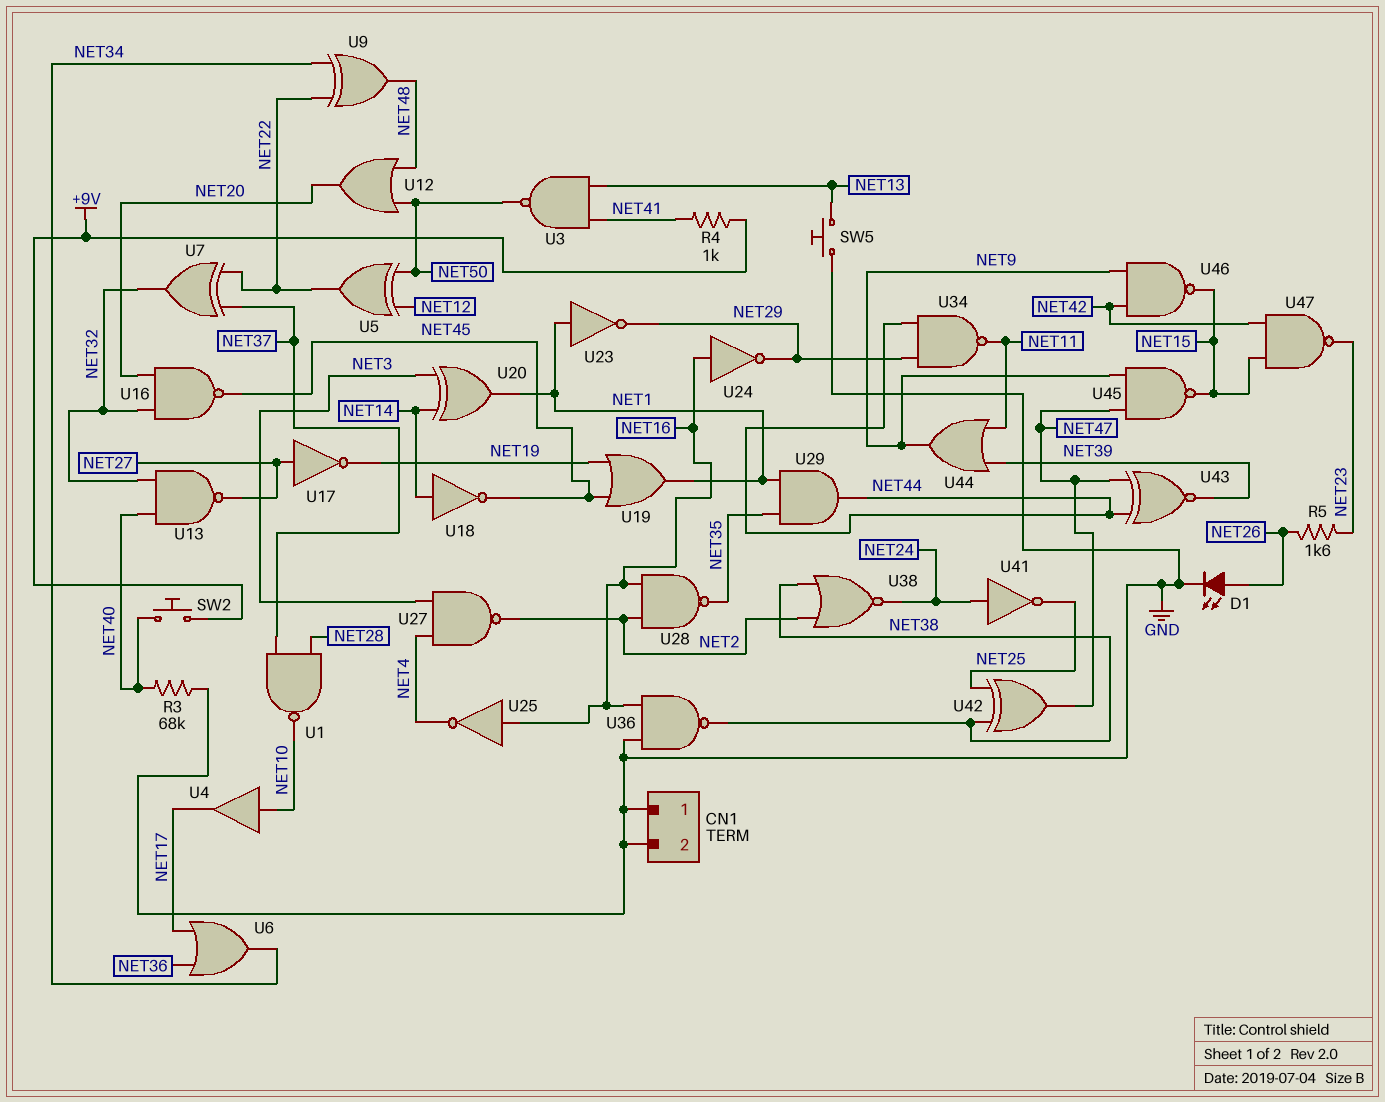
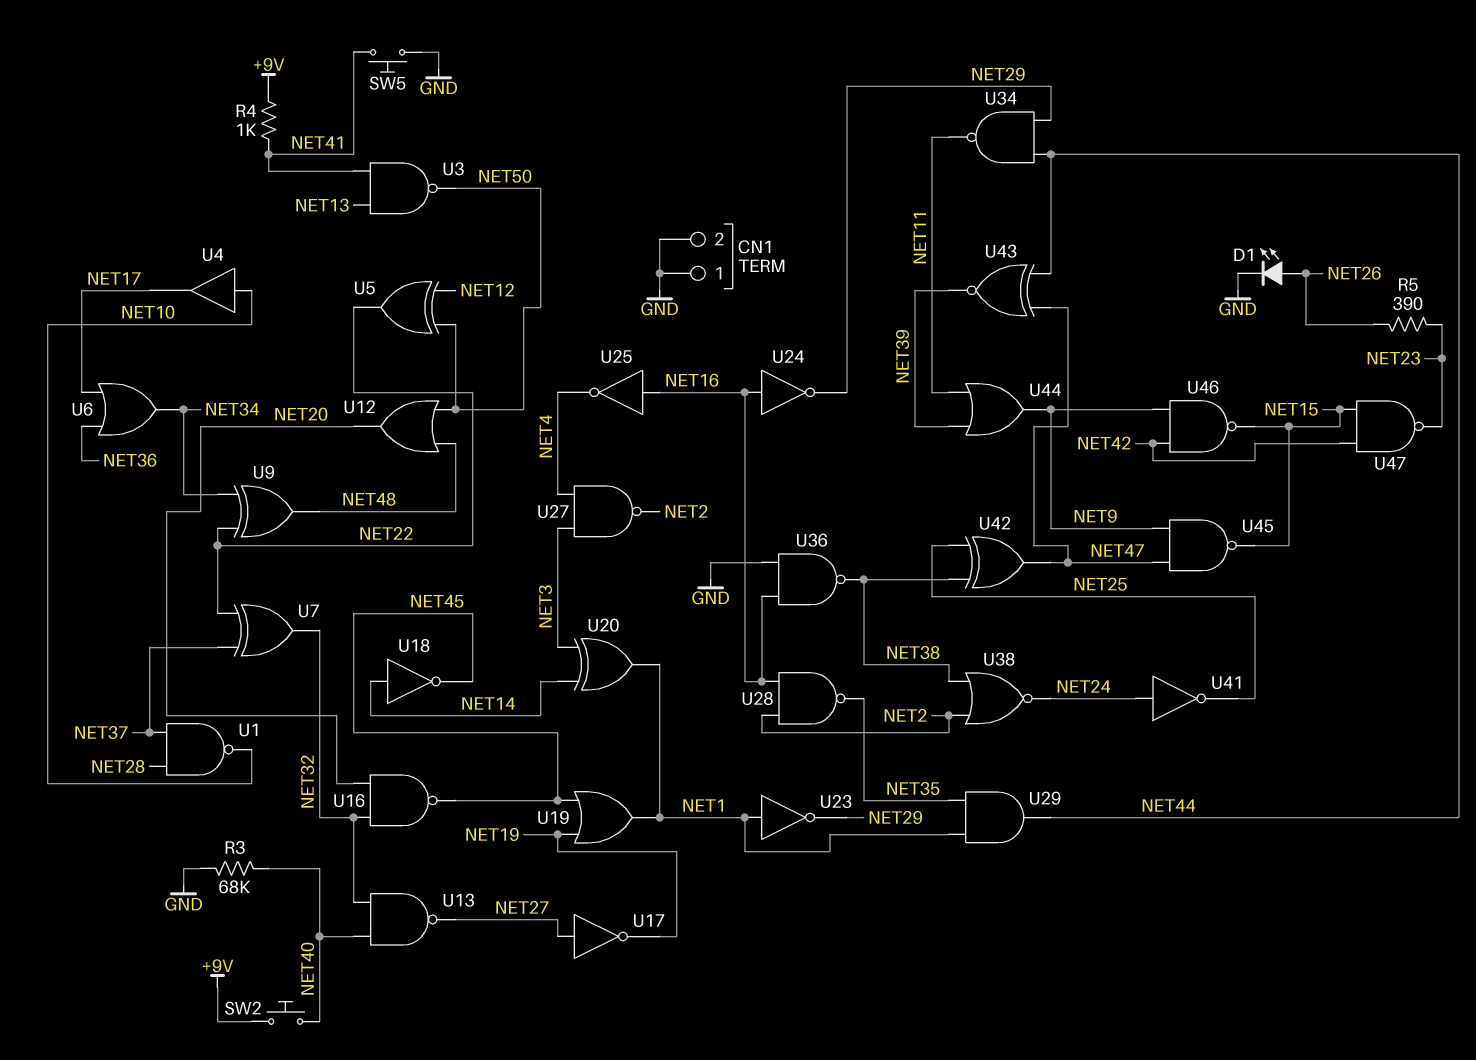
R5: 1.6k (NET23, NET26) -> 390 (NET23, NET26)
SW5: button (GND, NET13) -> button (GND, NET41)

